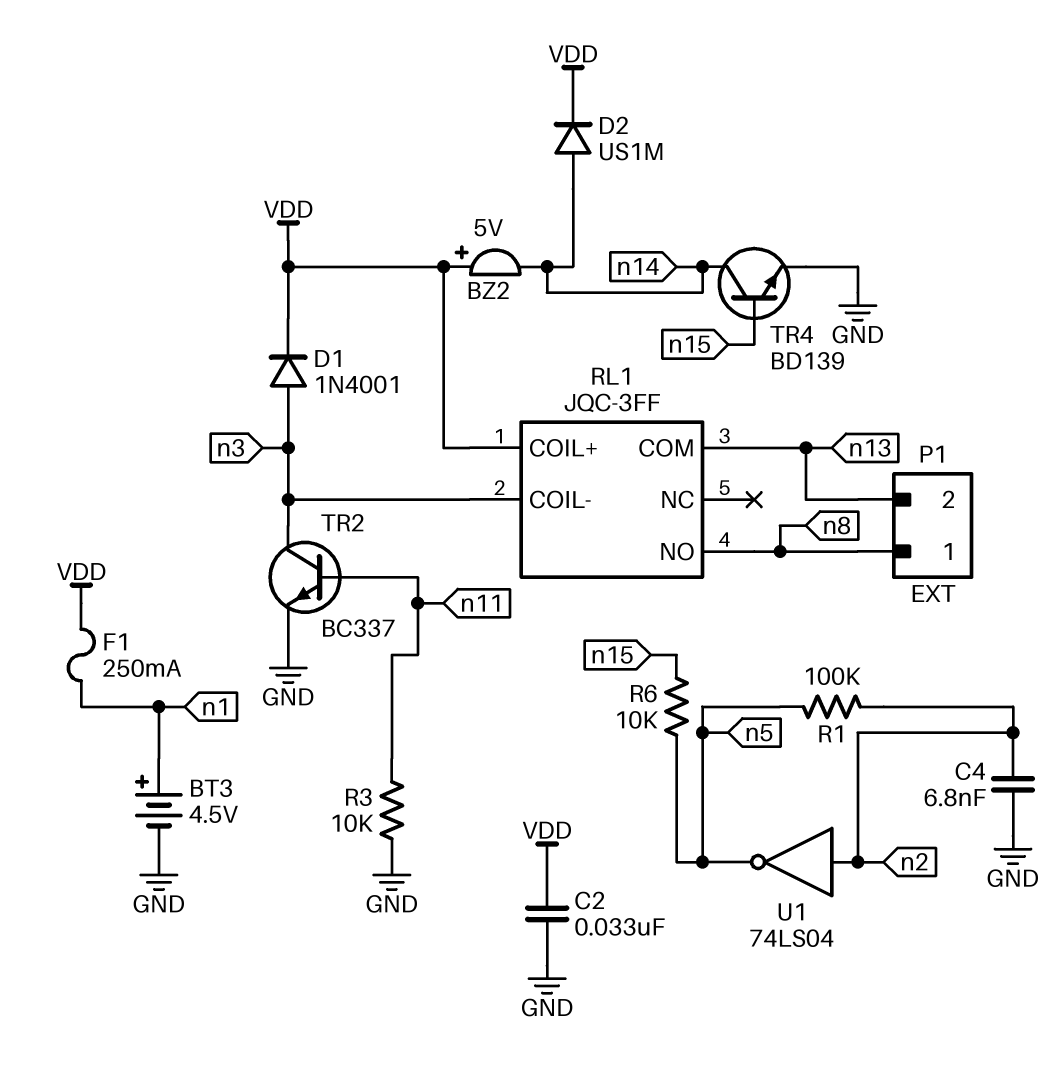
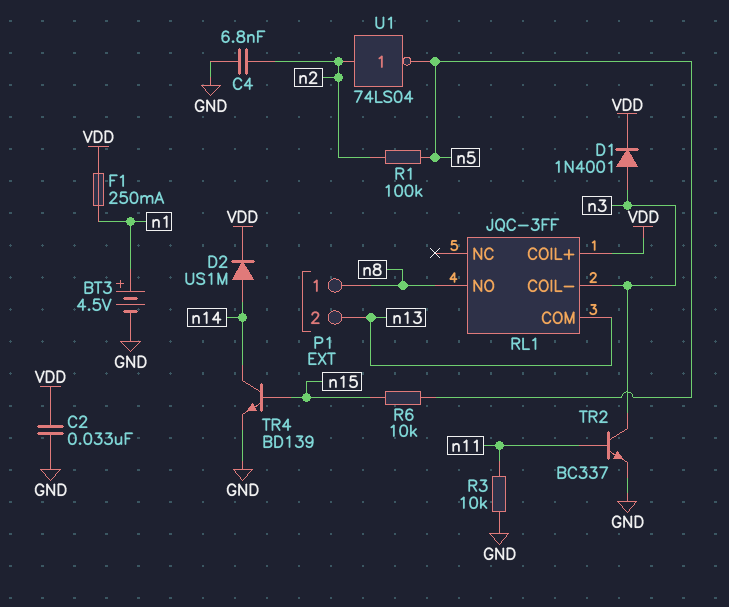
BZ2: buzzer 5V (plus VDD, minus n14) -> none

